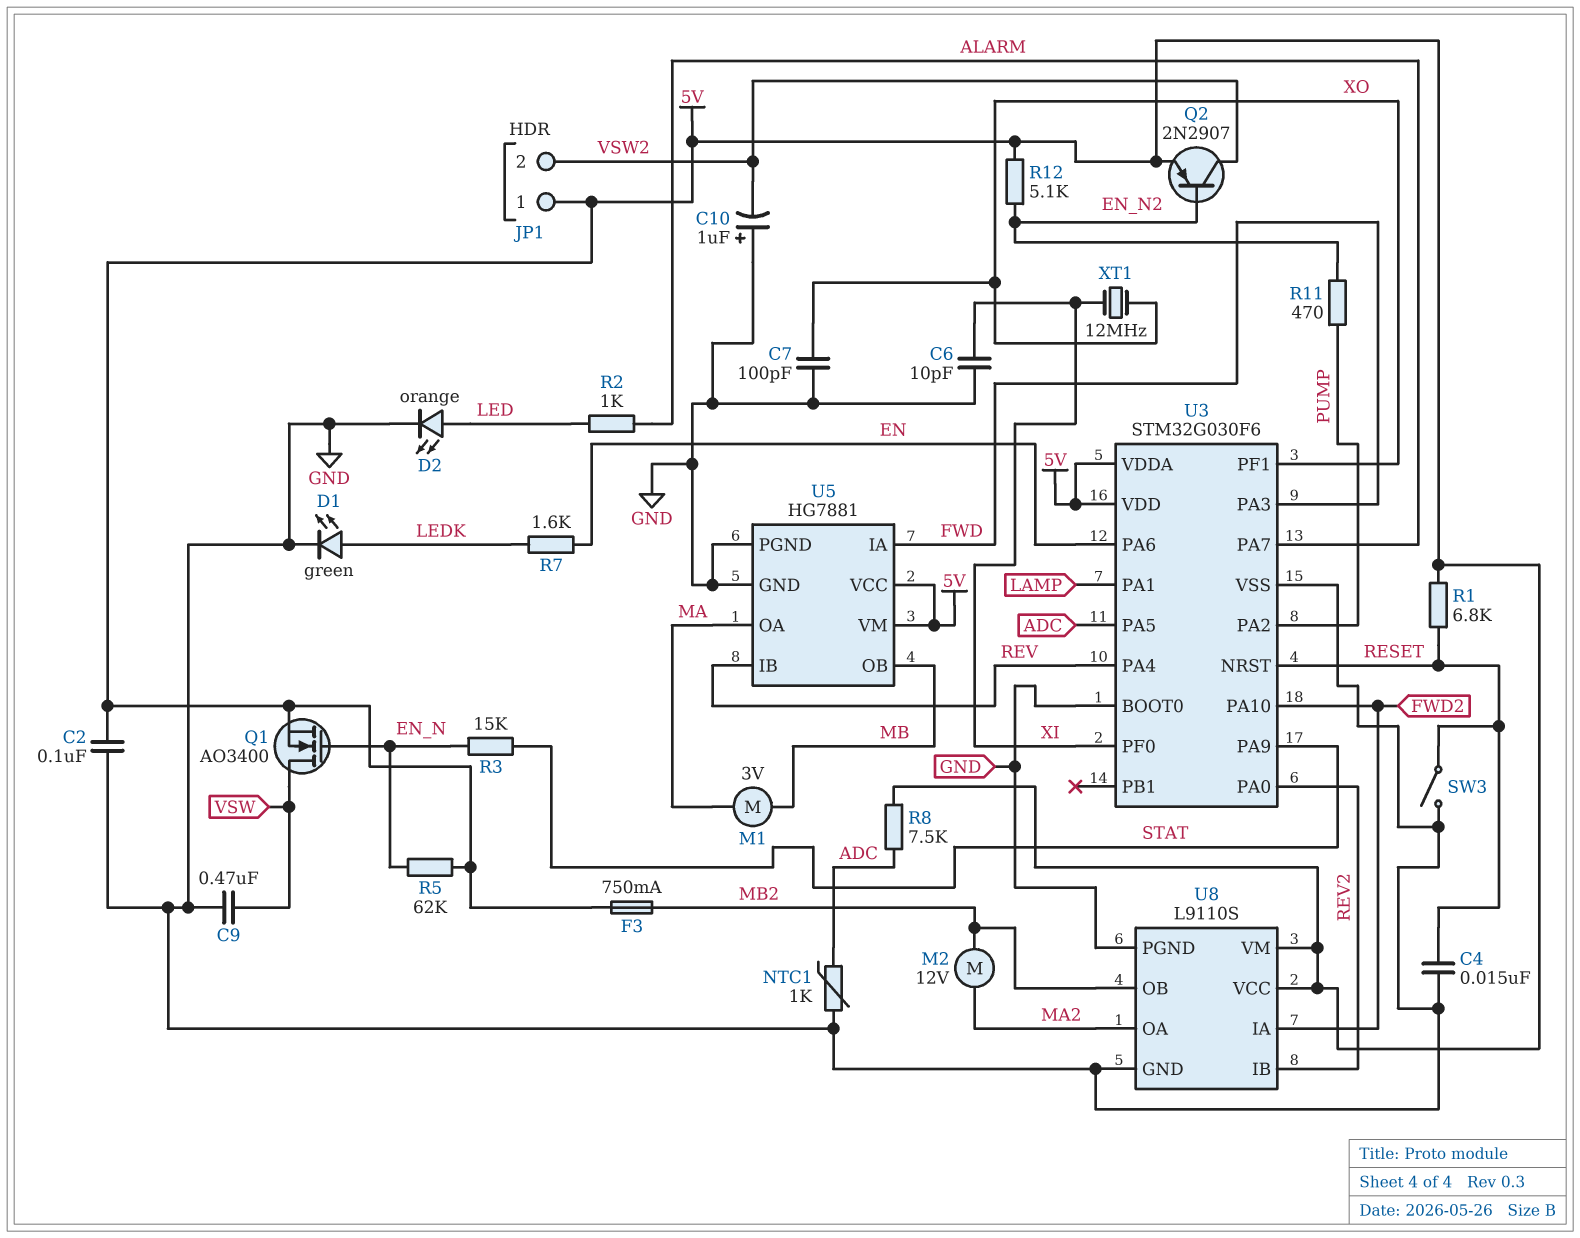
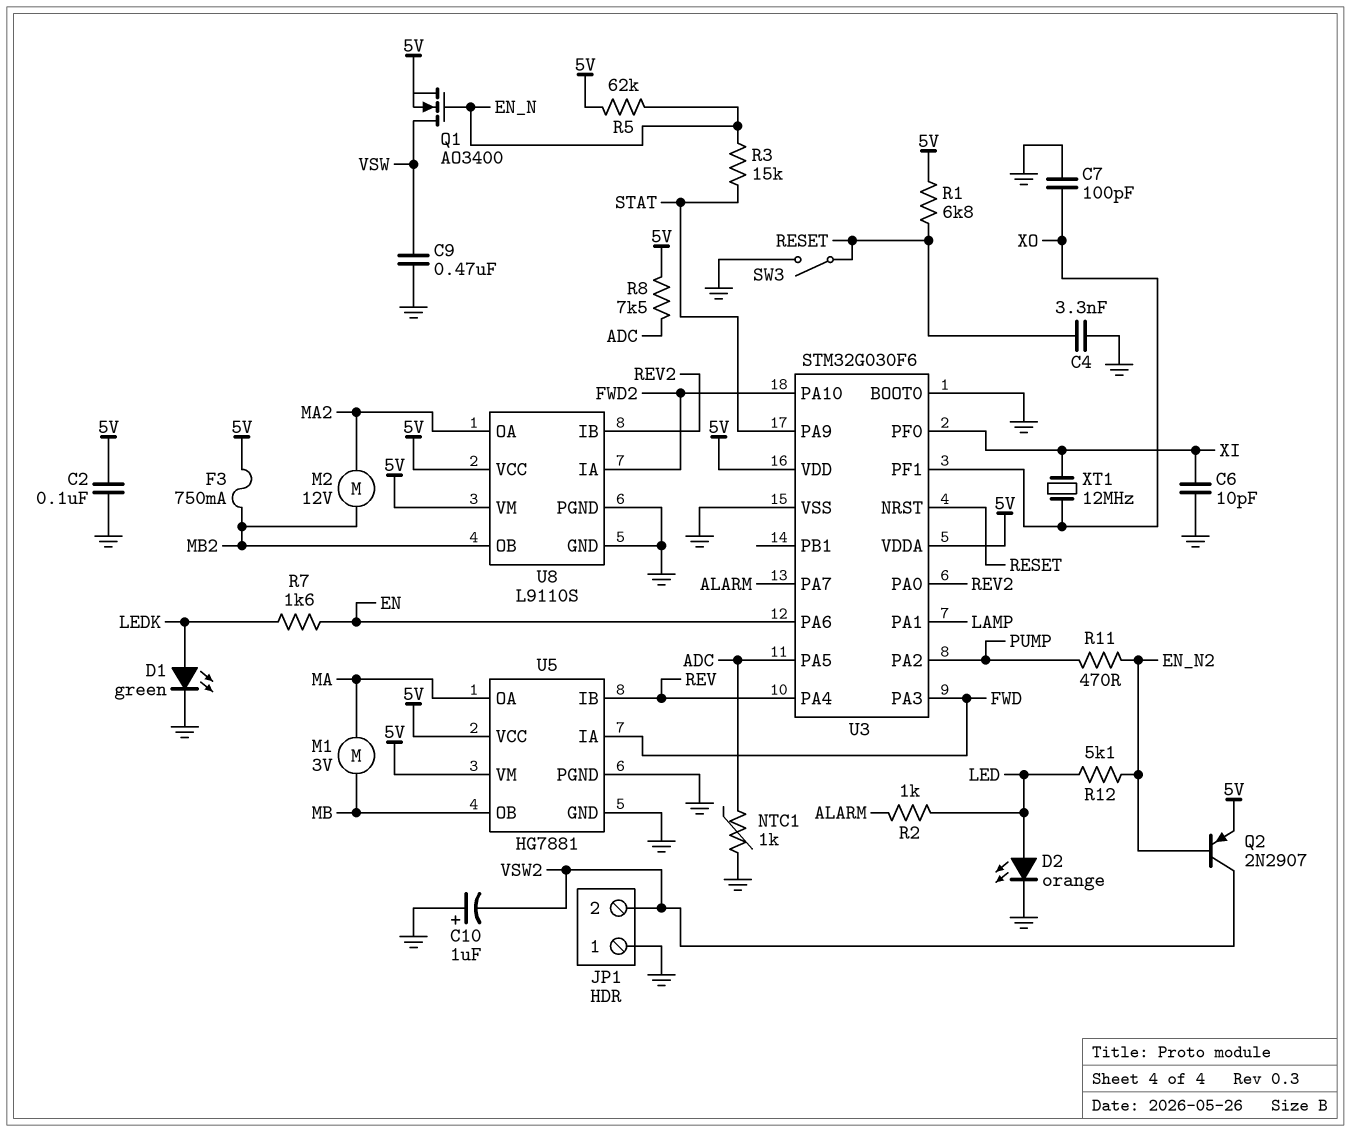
C4: 15nF (GND, RESET) -> 3.3nF (GND, RESET)
JP1 pin 1: 5V -> GND
R12: 5.1k (5V, EN_N2) -> 5.1k (EN_N2, LED)

